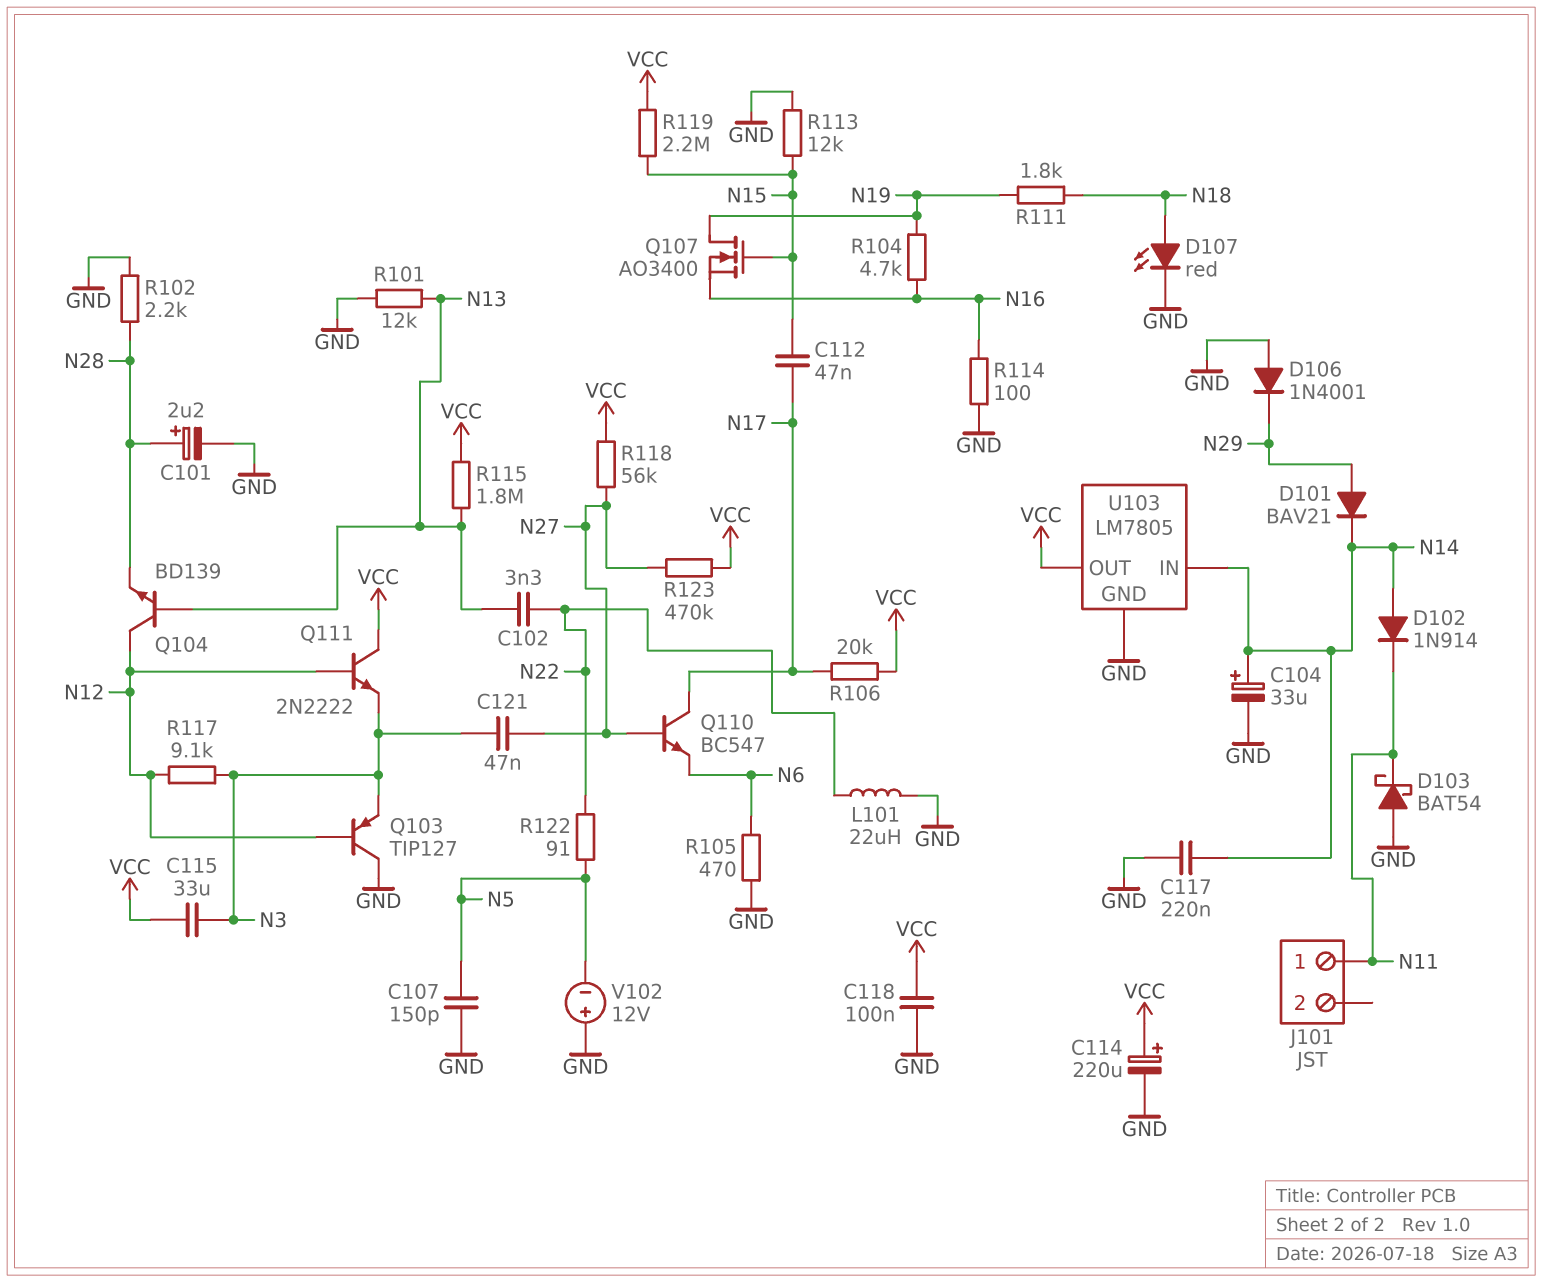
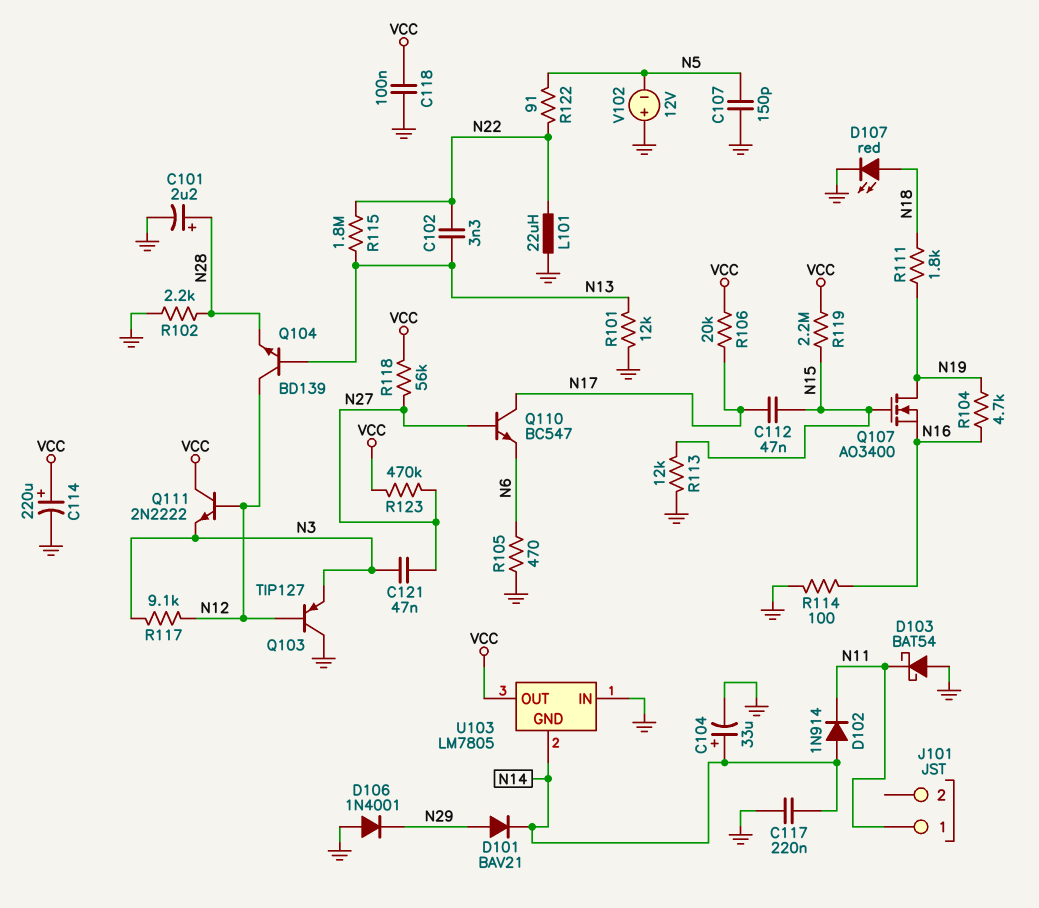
C115: 33uF (N3, VCC) -> none
R115: 1.8M (N13, VCC) -> 1.8M (N13, N22)
U103 pin GND: GND -> N14
U103 pin IN: N14 -> GND

